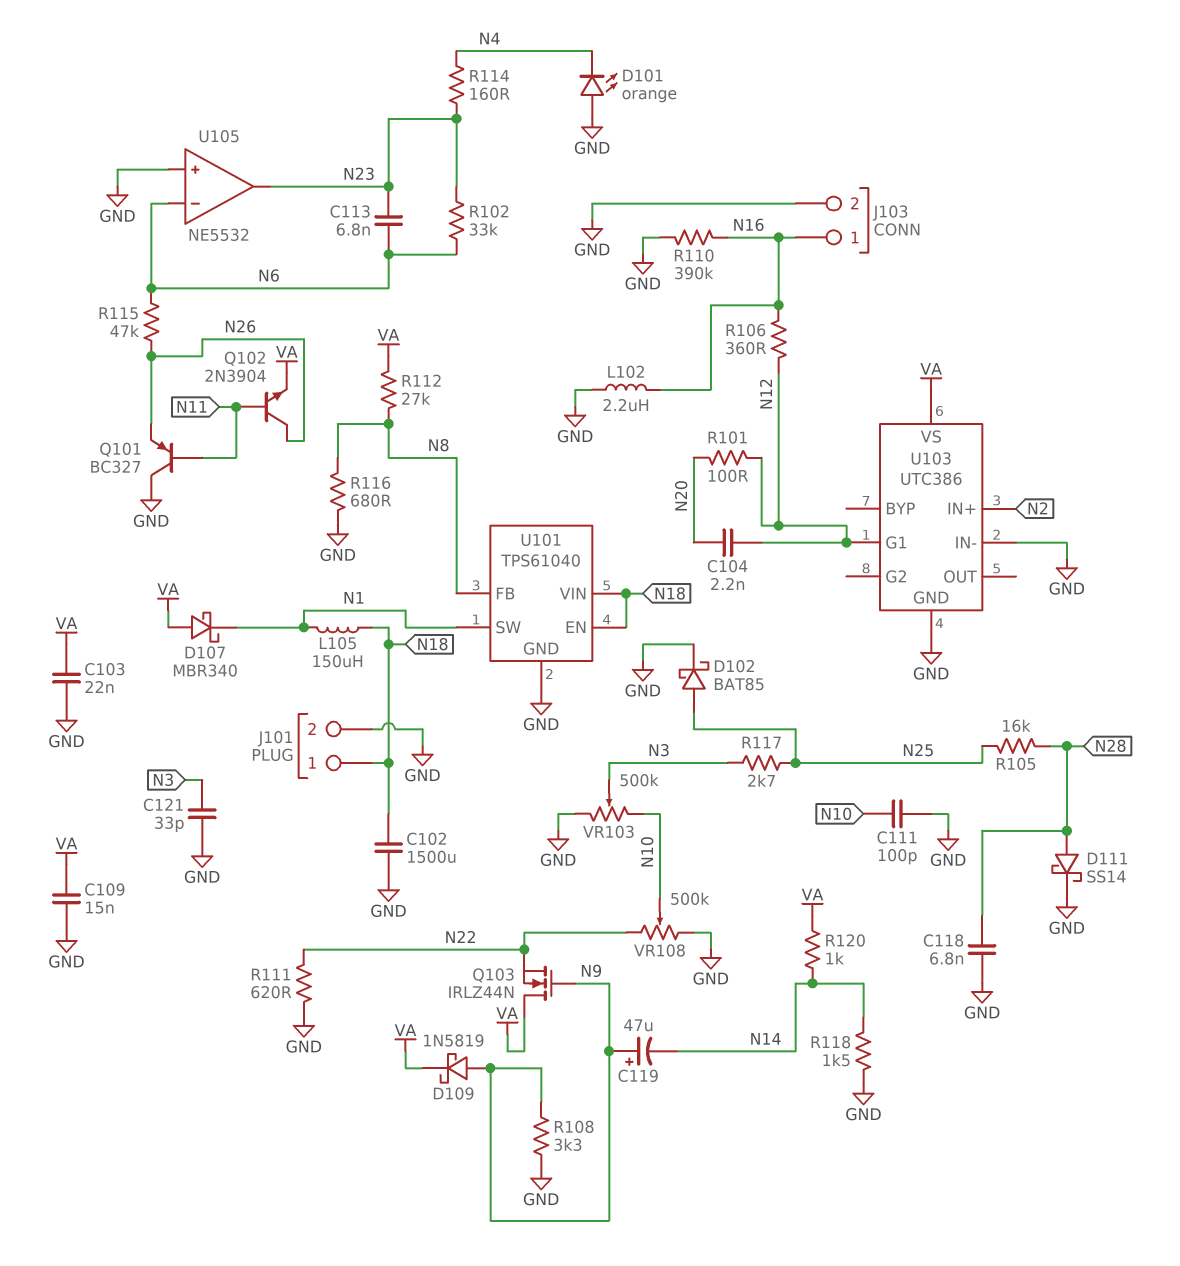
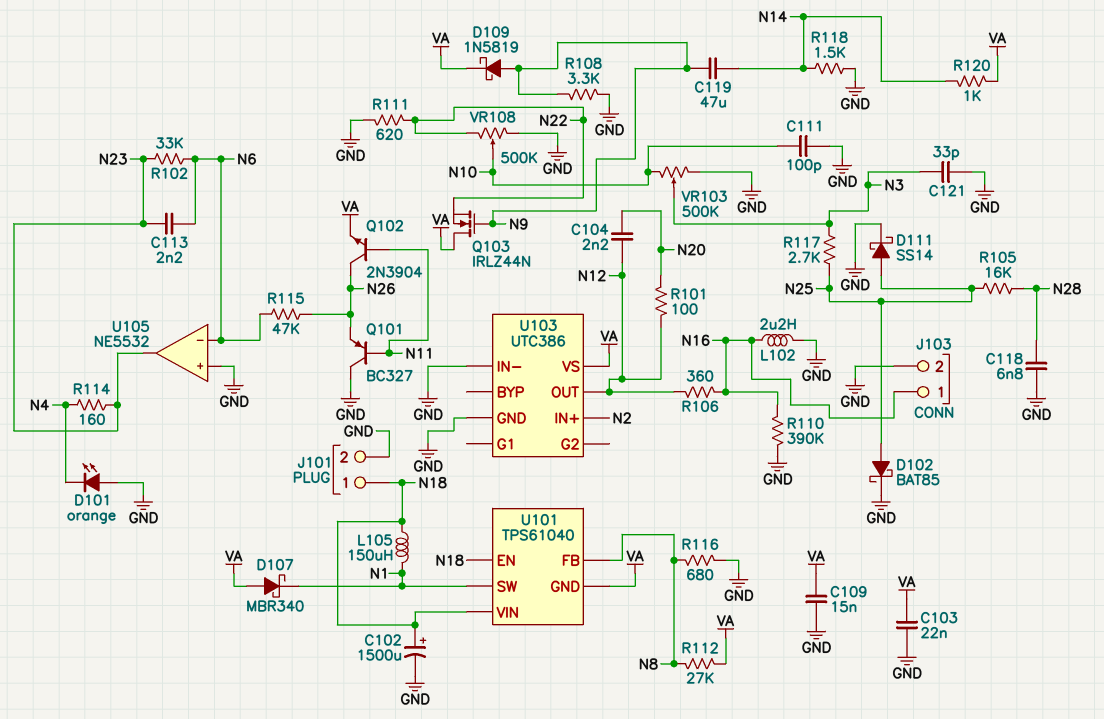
C102: 1500uF (GND, N18) -> 1500uF (plus N18, minus GND)
C113: 6.8nF (N6, N23) -> 2.2nF (N6, N23)
C119: 47uF (plus N9, minus N14) -> 47uF (N9, N14)
D111: schottky SS14 (A N28, K GND) -> schottky SS14 (A N25, K GND)
U101 pin GND: GND -> VA
U103 pin G1: N12 -> none
U103 pin OUT: none -> N12

